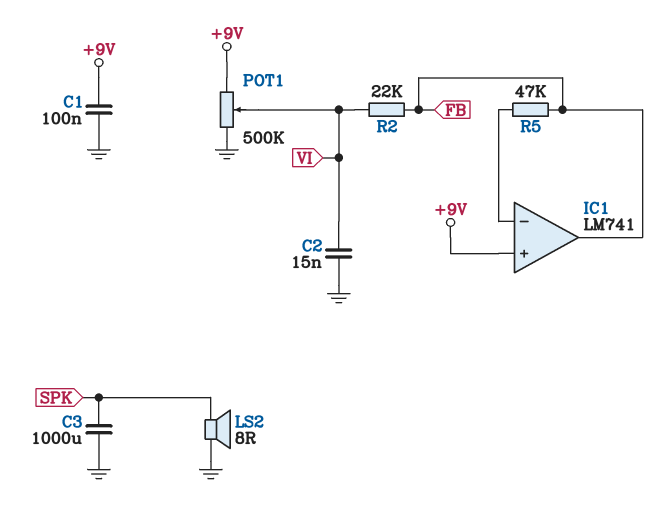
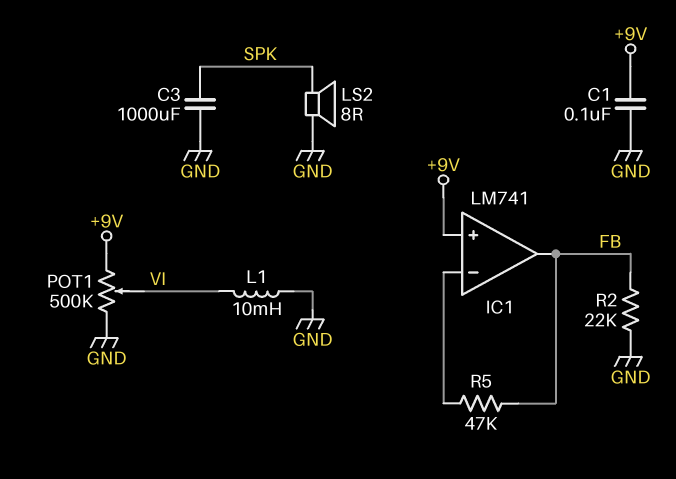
C2: 15nF (GND, VI) -> none
L1: none -> 10mH (GND, VI)
R2: 22k (FB, VI) -> 22k (FB, GND)

